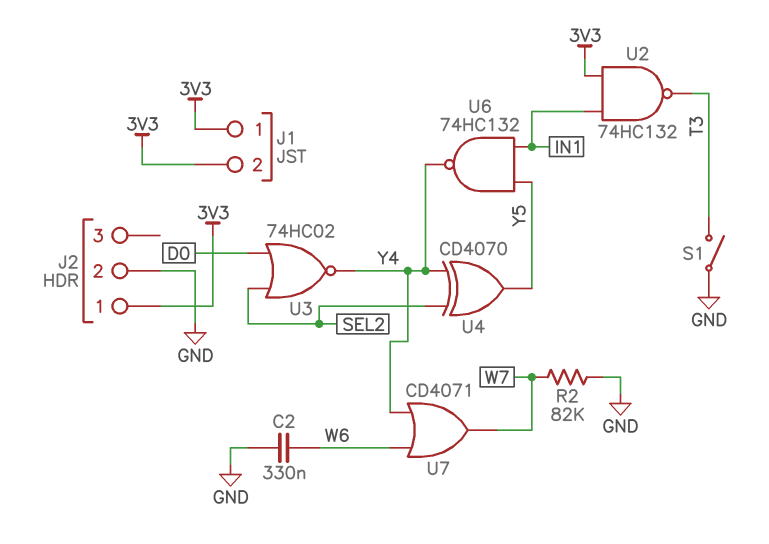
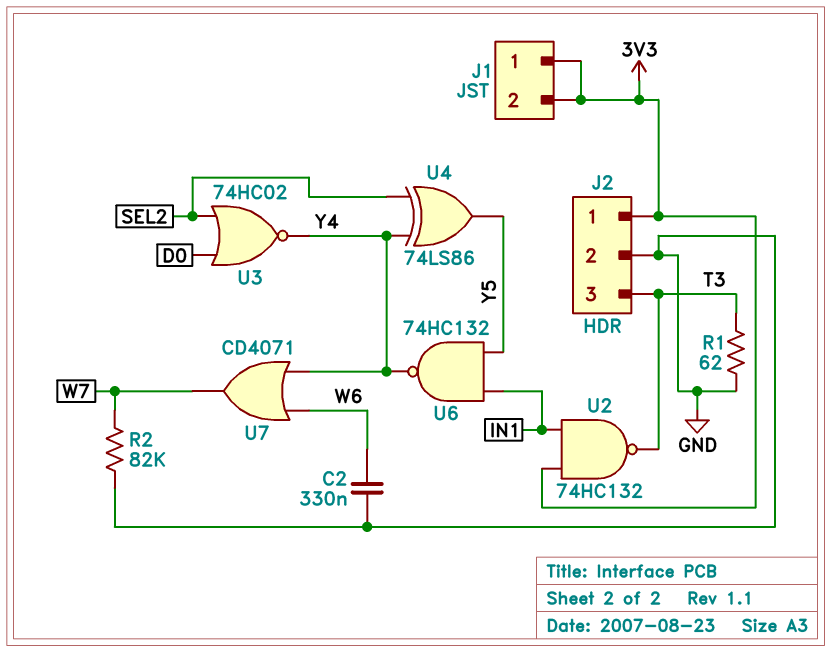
J2 pin 3: none -> T3
R1: none -> 62 (GND, T3)
S1: switch (GND, T3) -> none
U4: XOR CD4070 (in SEL2, in Y4, out Y5) -> XOR 74LS86 (in SEL2, in Y4, out Y5)

